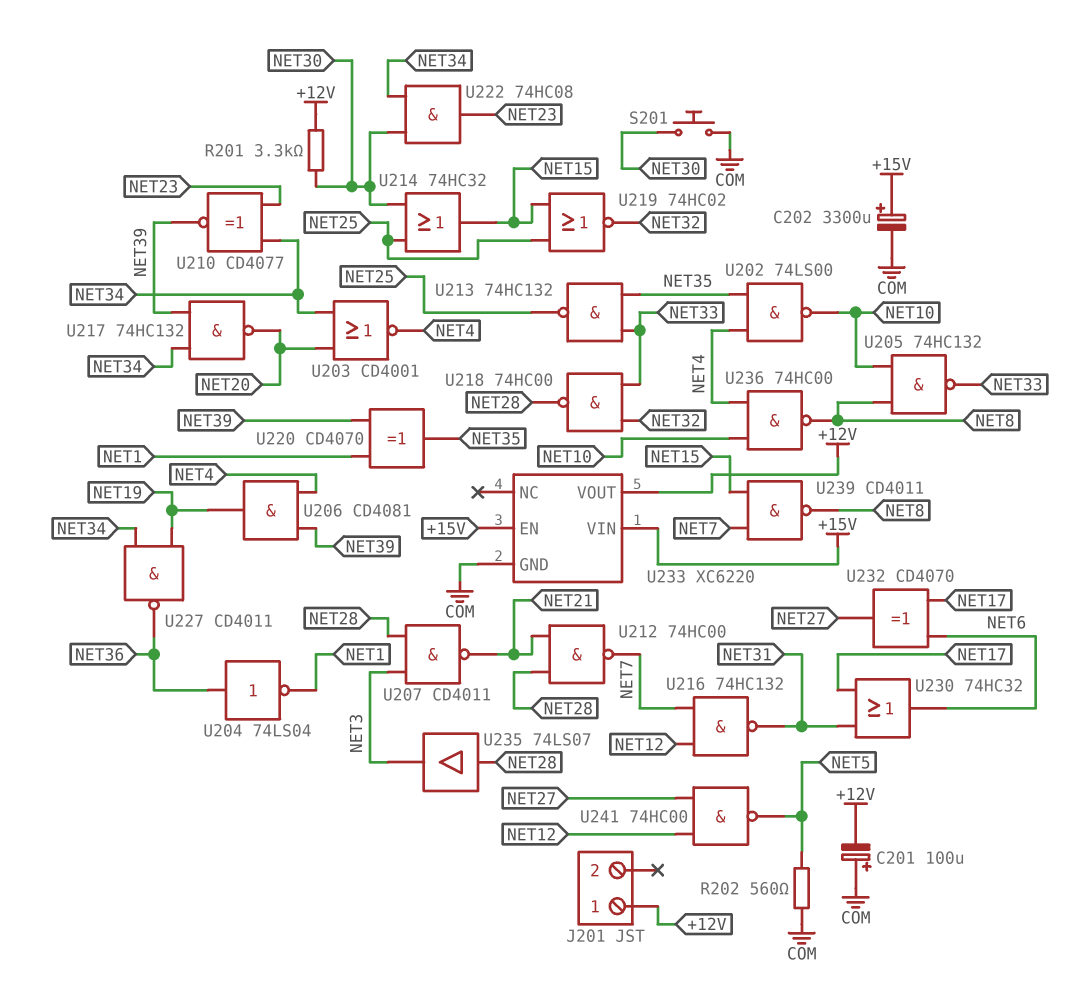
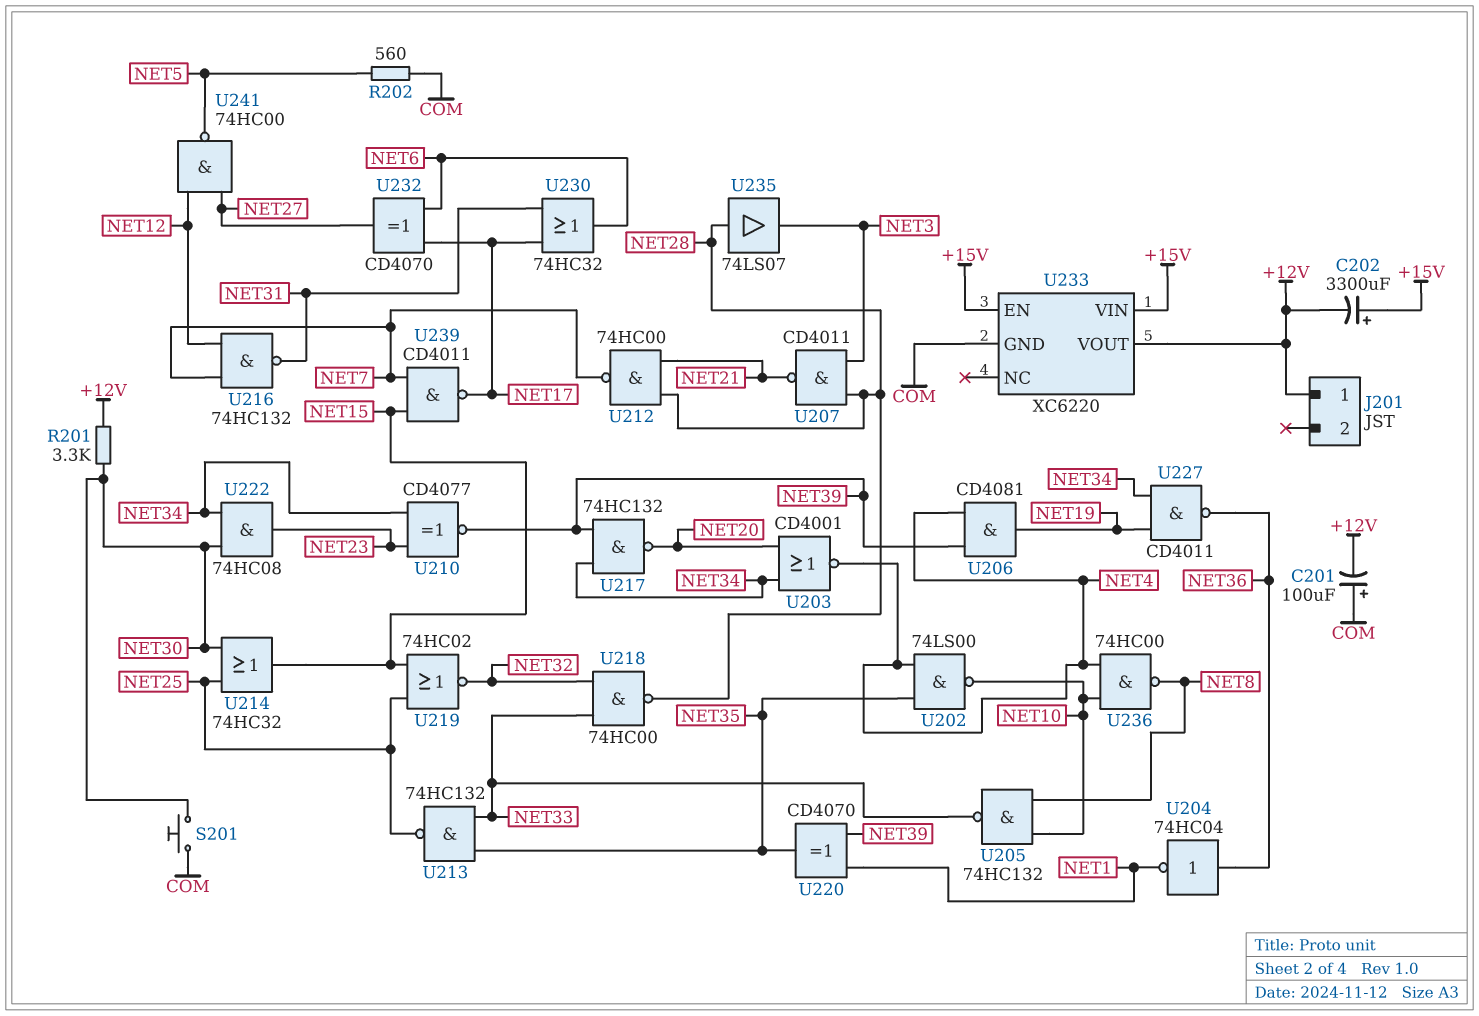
C202: 3300uF (plus +15V, minus COM) -> 3300uF (plus +15V, minus +12V)
U204: NOT 74LS04 (in NET36, out NET1) -> NOT 74HC04 (in NET36, out NET1)
U239: NAND CD4011 (in NET7, in NET15, out NET8) -> NAND CD4011 (in NET7, in NET15, out NET17)

